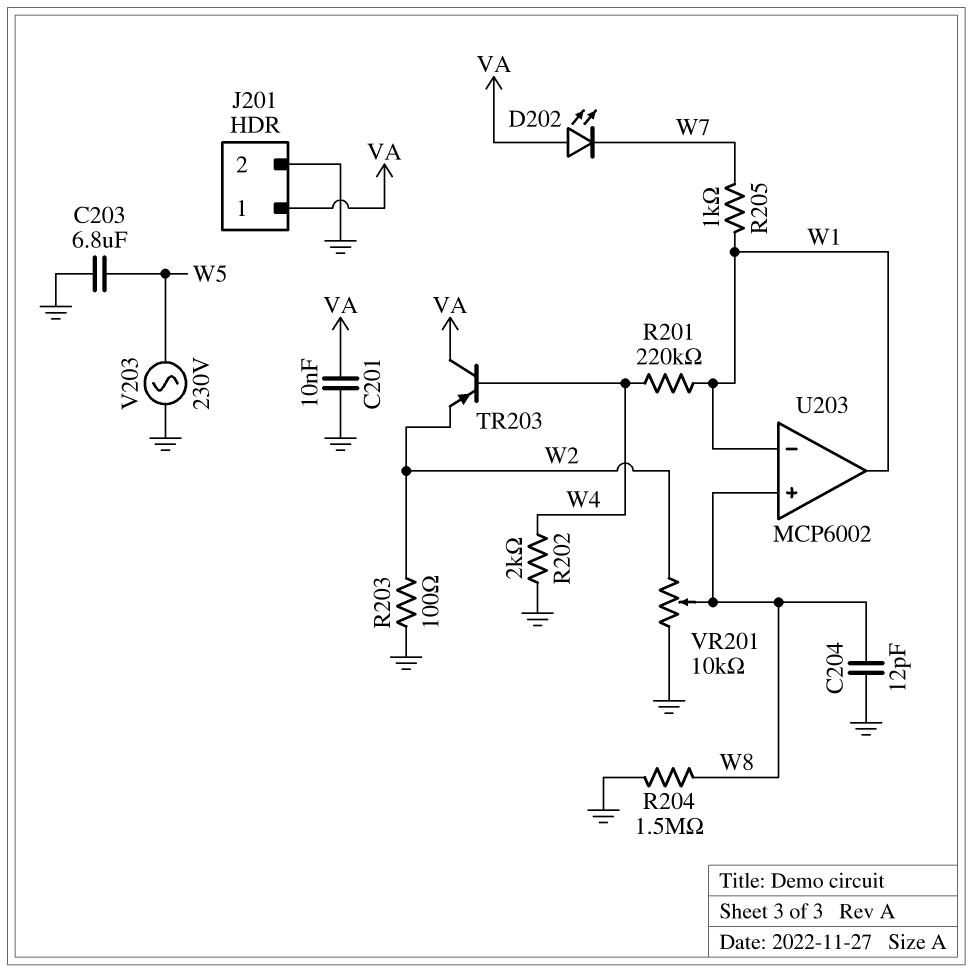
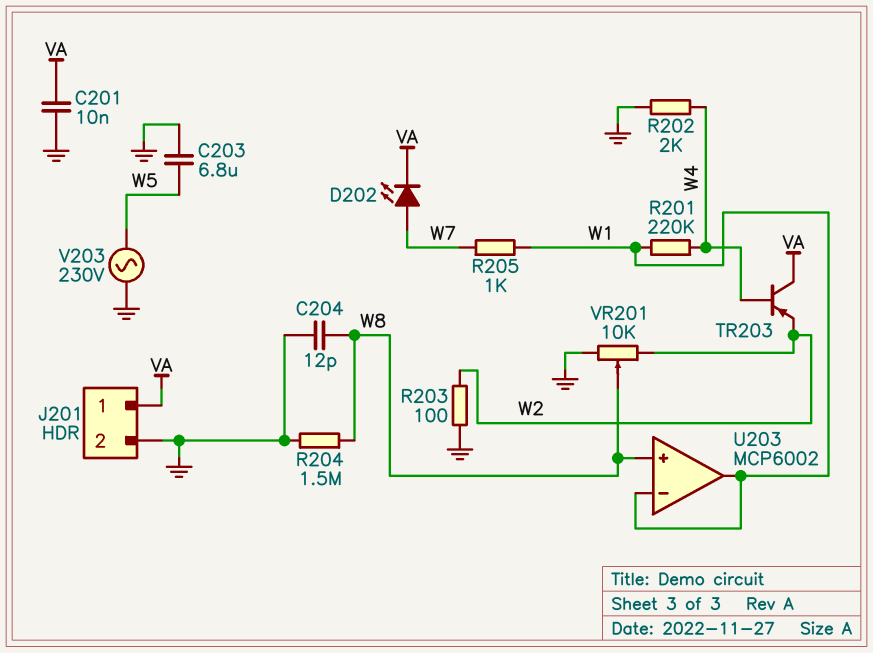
D202: LED (A VA, K W7) -> LED (A W7, K VA)

